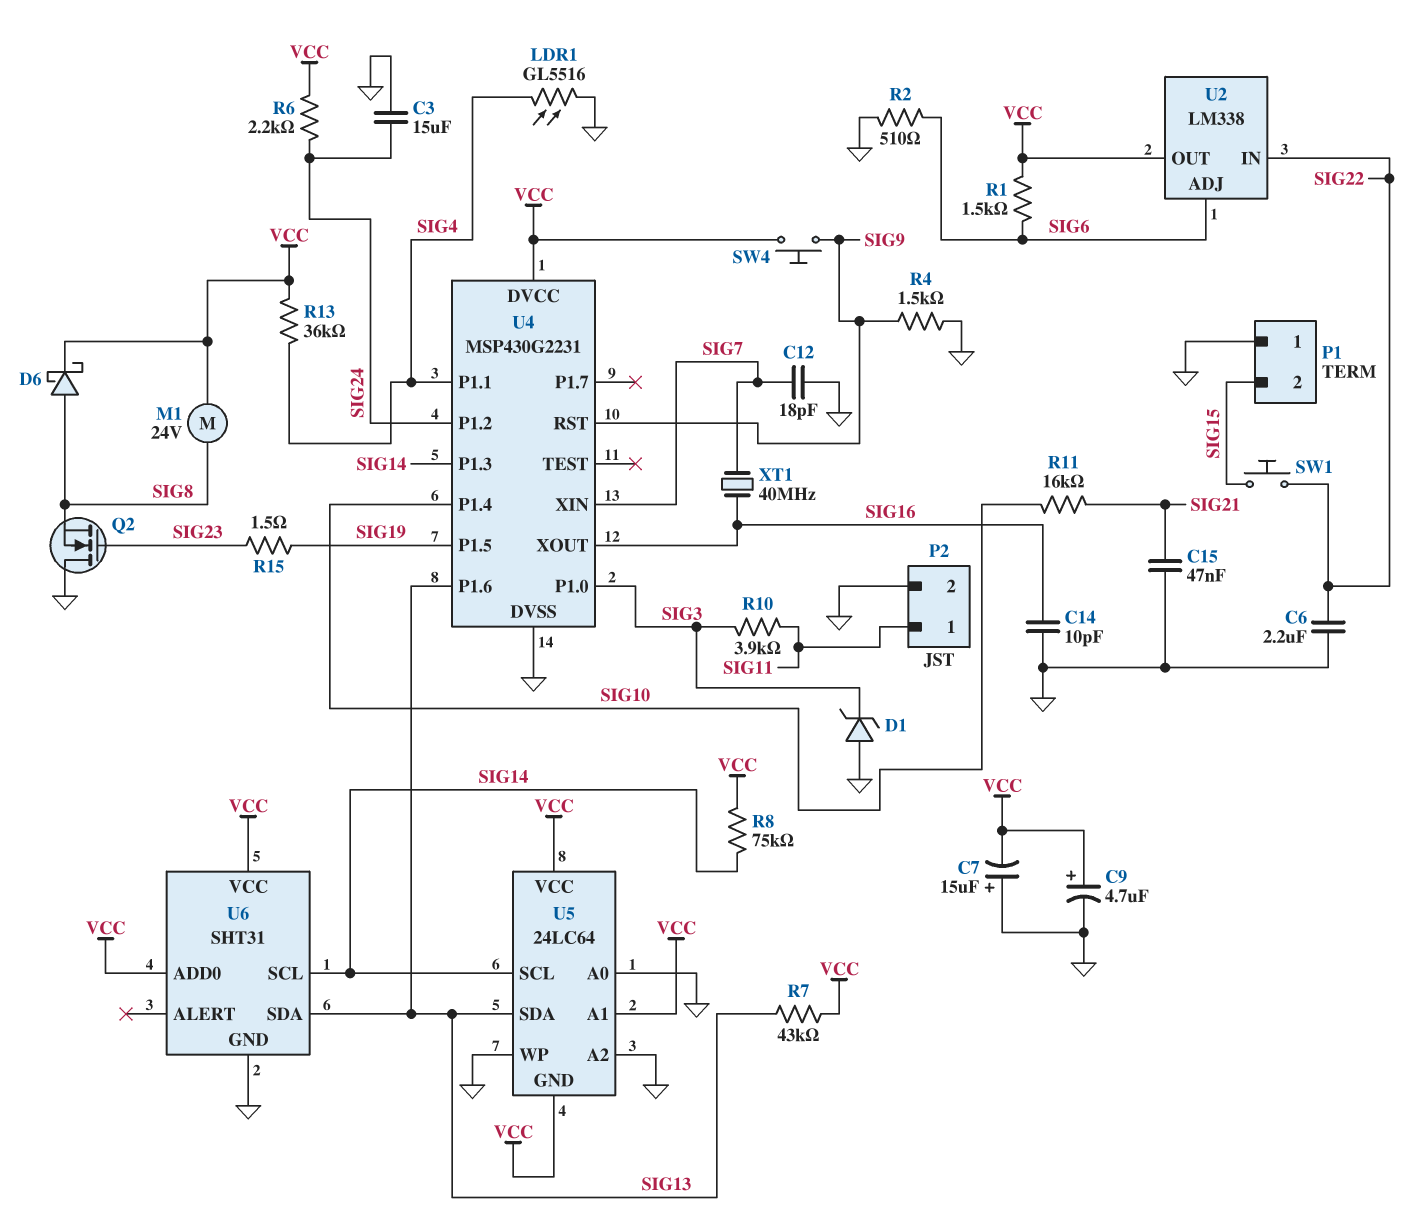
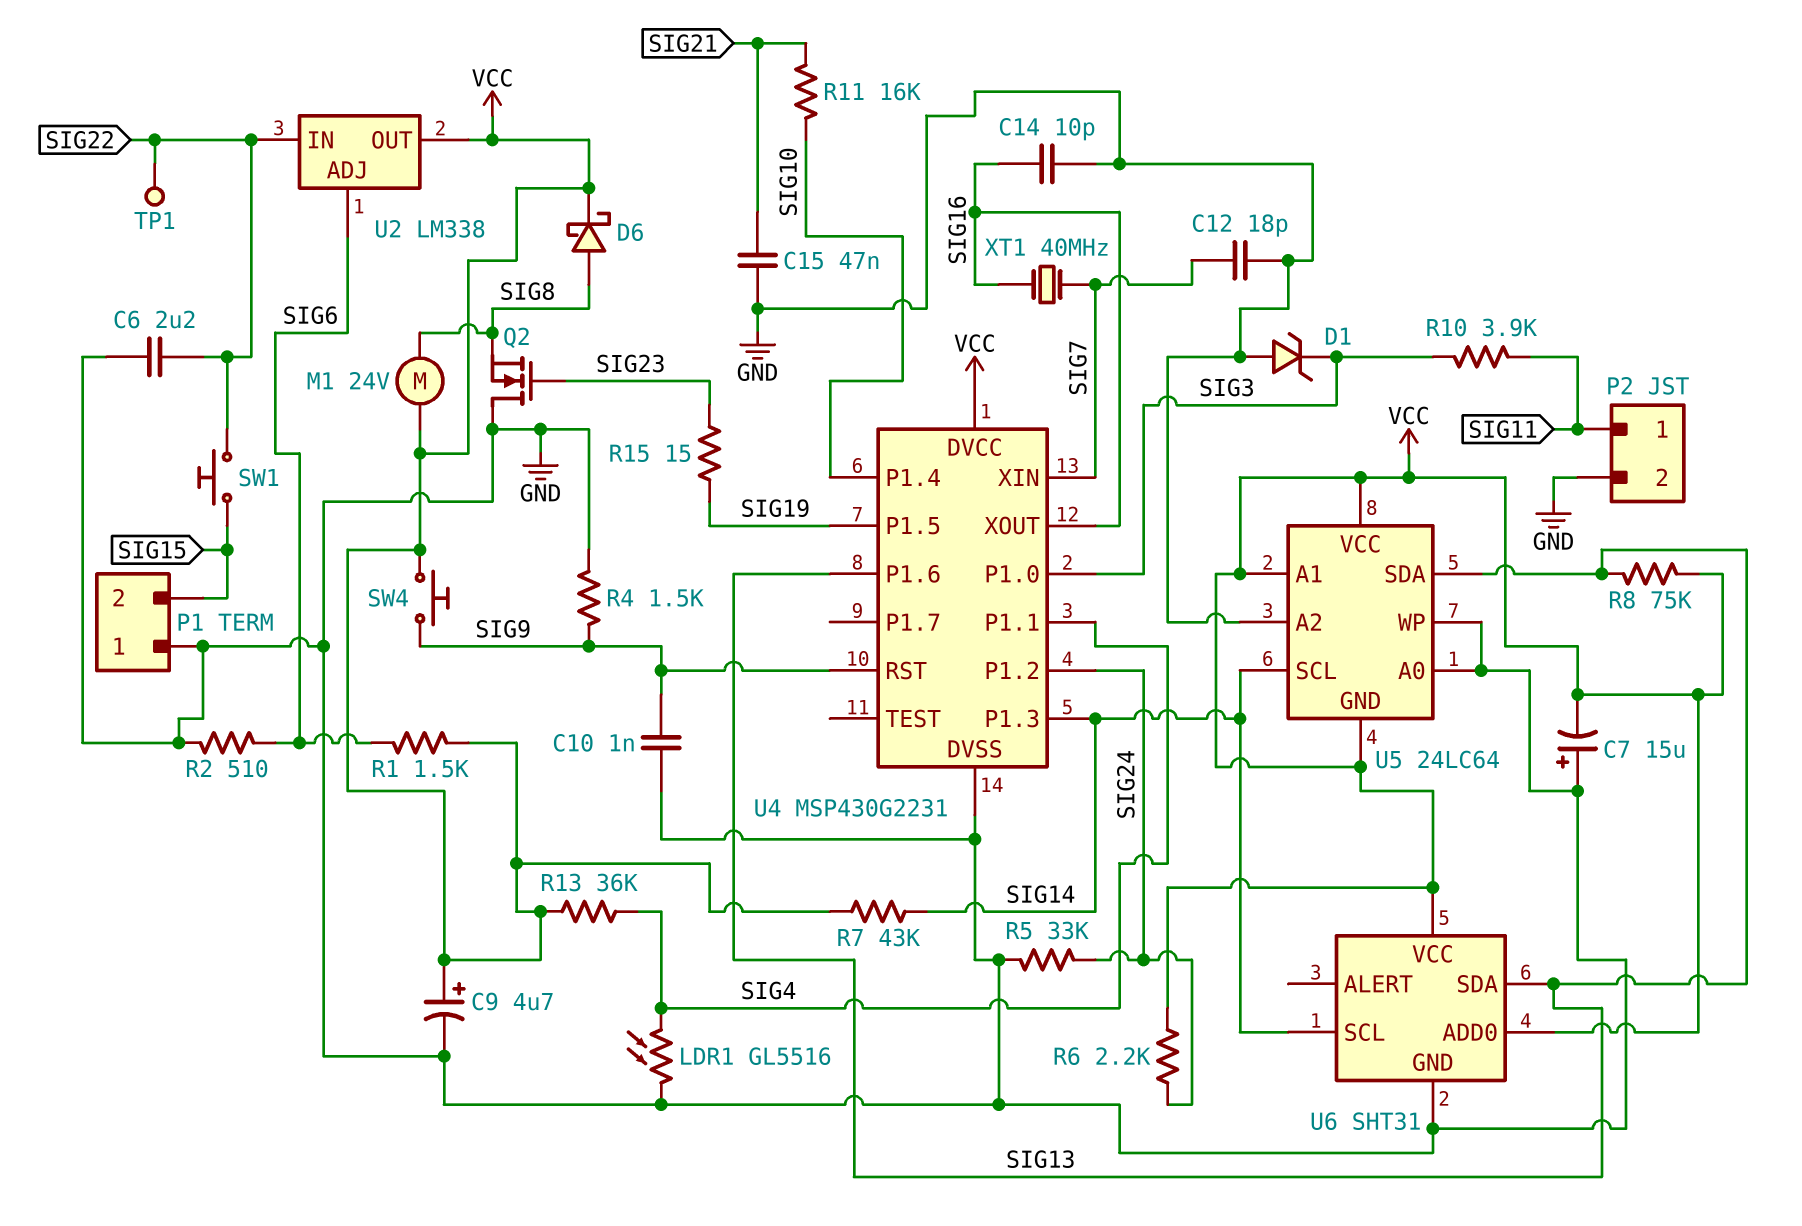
C3: 15uF (GND, SIG24) -> none
C10: none -> 1nF (GND, SIG9)
R5: none -> 33k (GND, SIG24)
R7: 43k (SIG13, VCC) -> 43k (SIG14, VCC)
R8: 75k (SIG14, VCC) -> 75k (SIG13, VCC)
R15: 1.5 (SIG19, SIG23) -> 15 (SIG19, SIG23)
TP1: none -> test point (SIG22)

